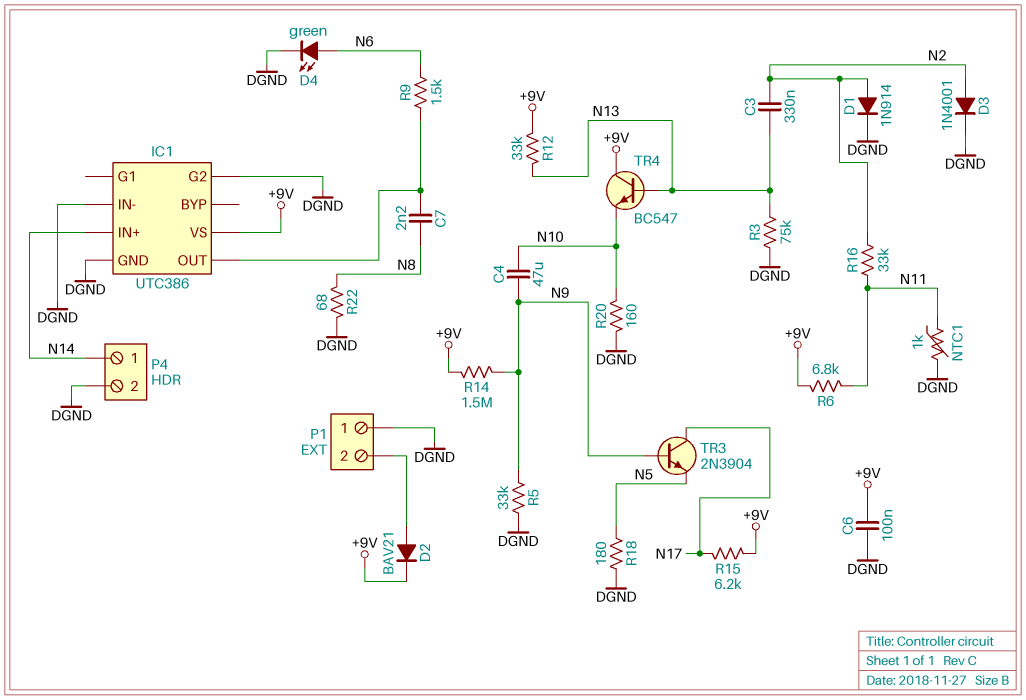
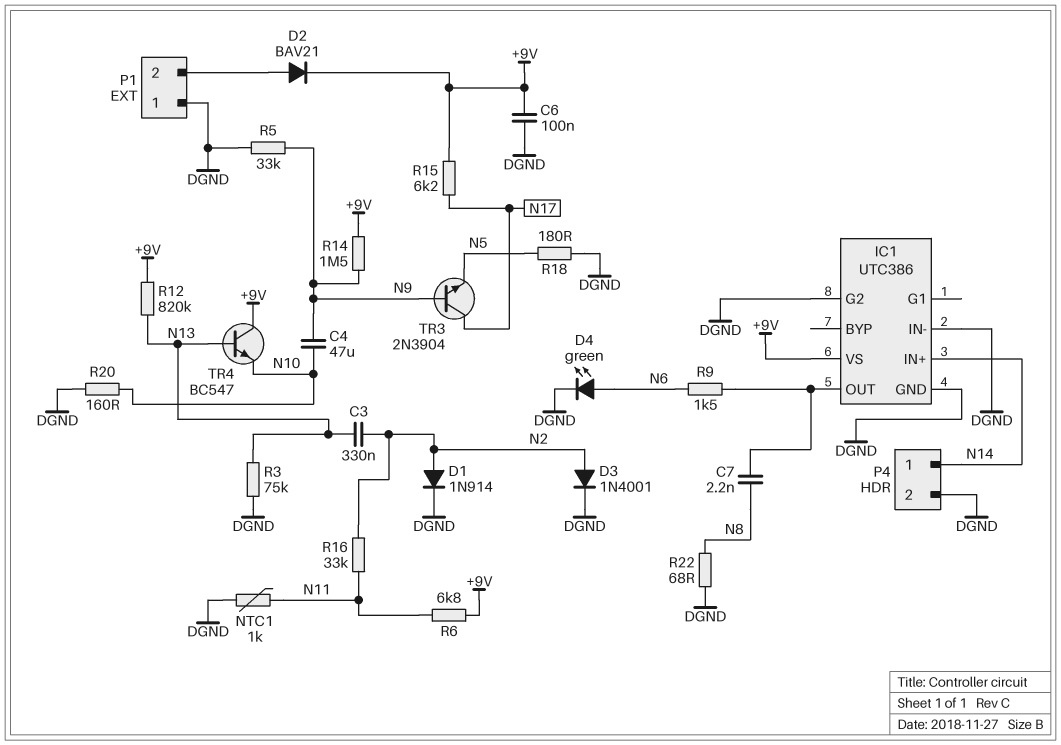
R12: 33k (+9V, N13) -> 820k (+9V, N13)

